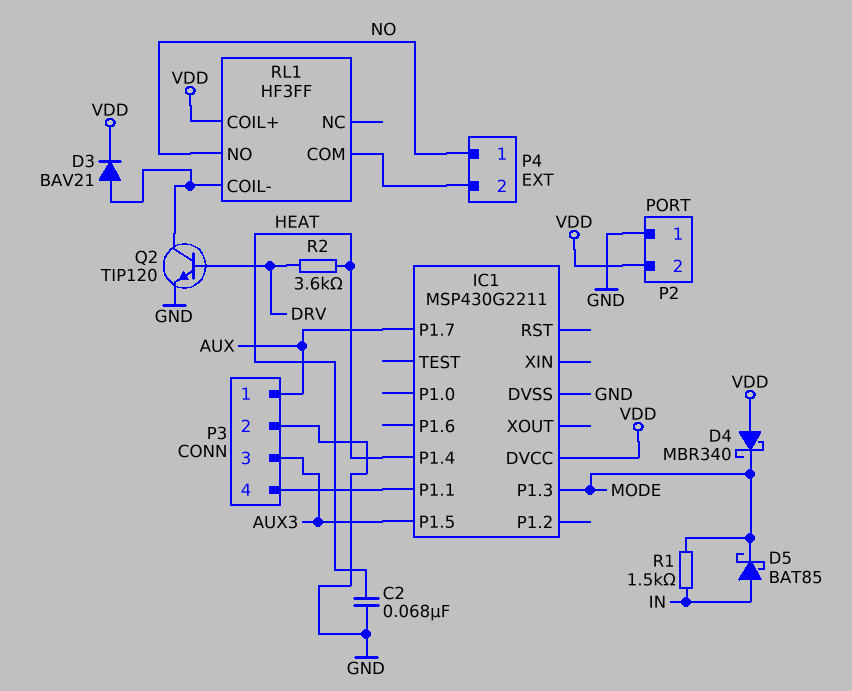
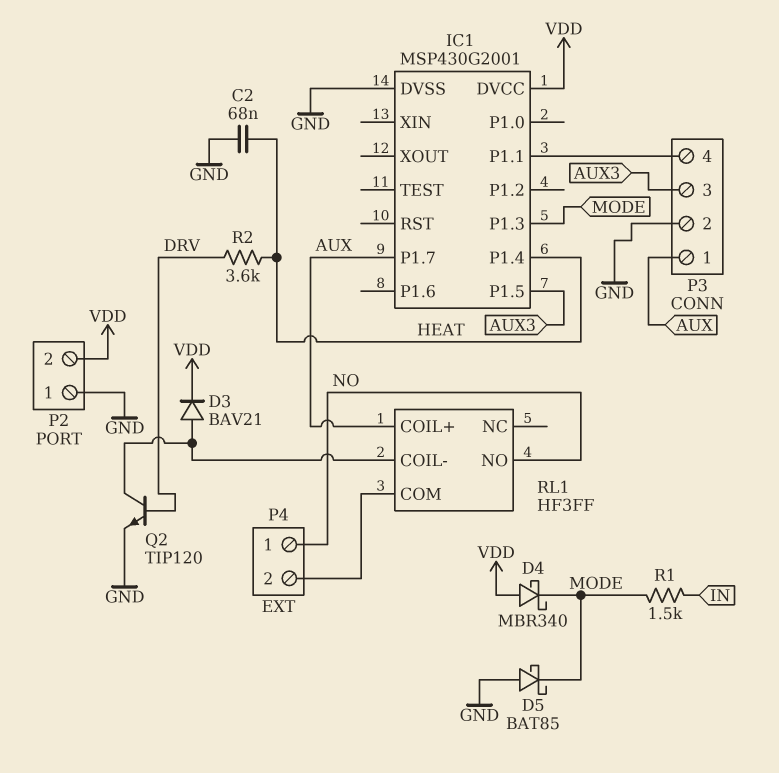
D5: schottky BAT85 (A IN, K MODE) -> schottky BAT85 (A GND, K MODE)
IC1: MSP430G2211 -> MSP430G2001
RL1 pin COIL+: VDD -> AUX

